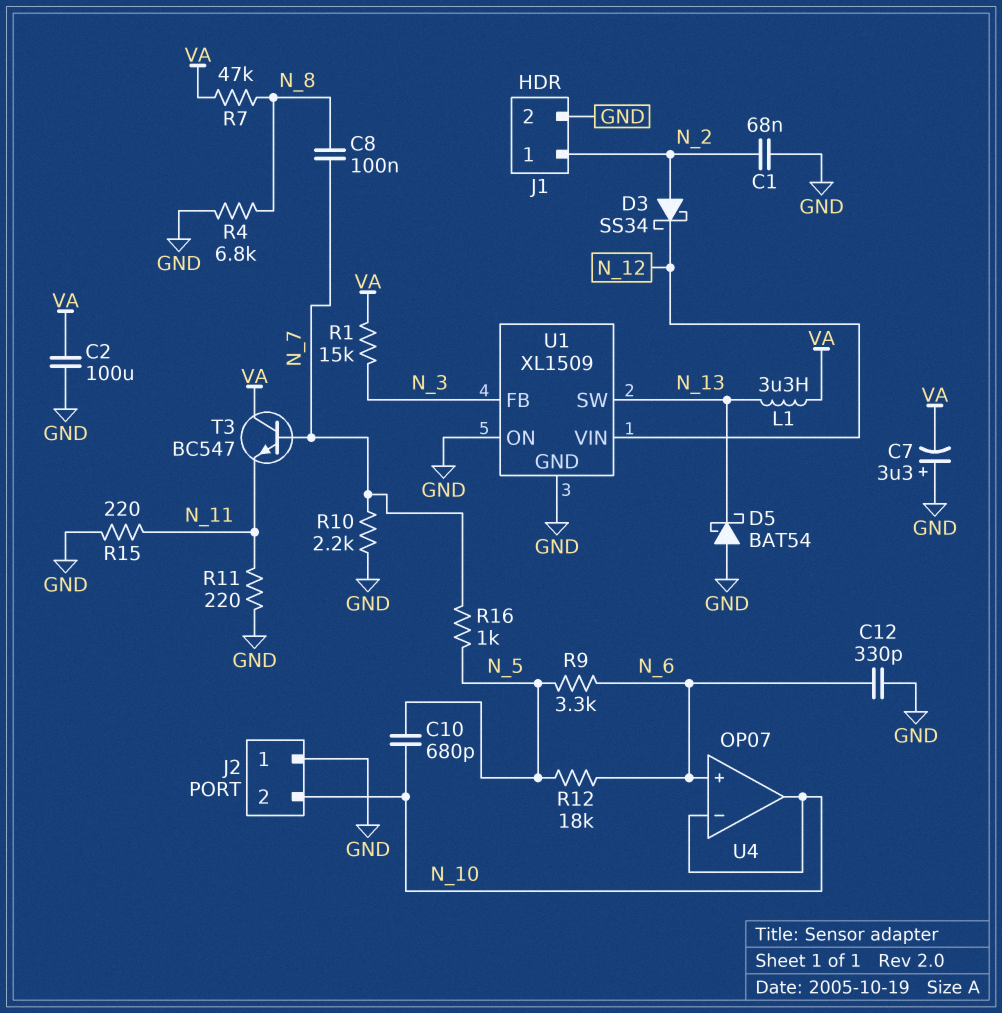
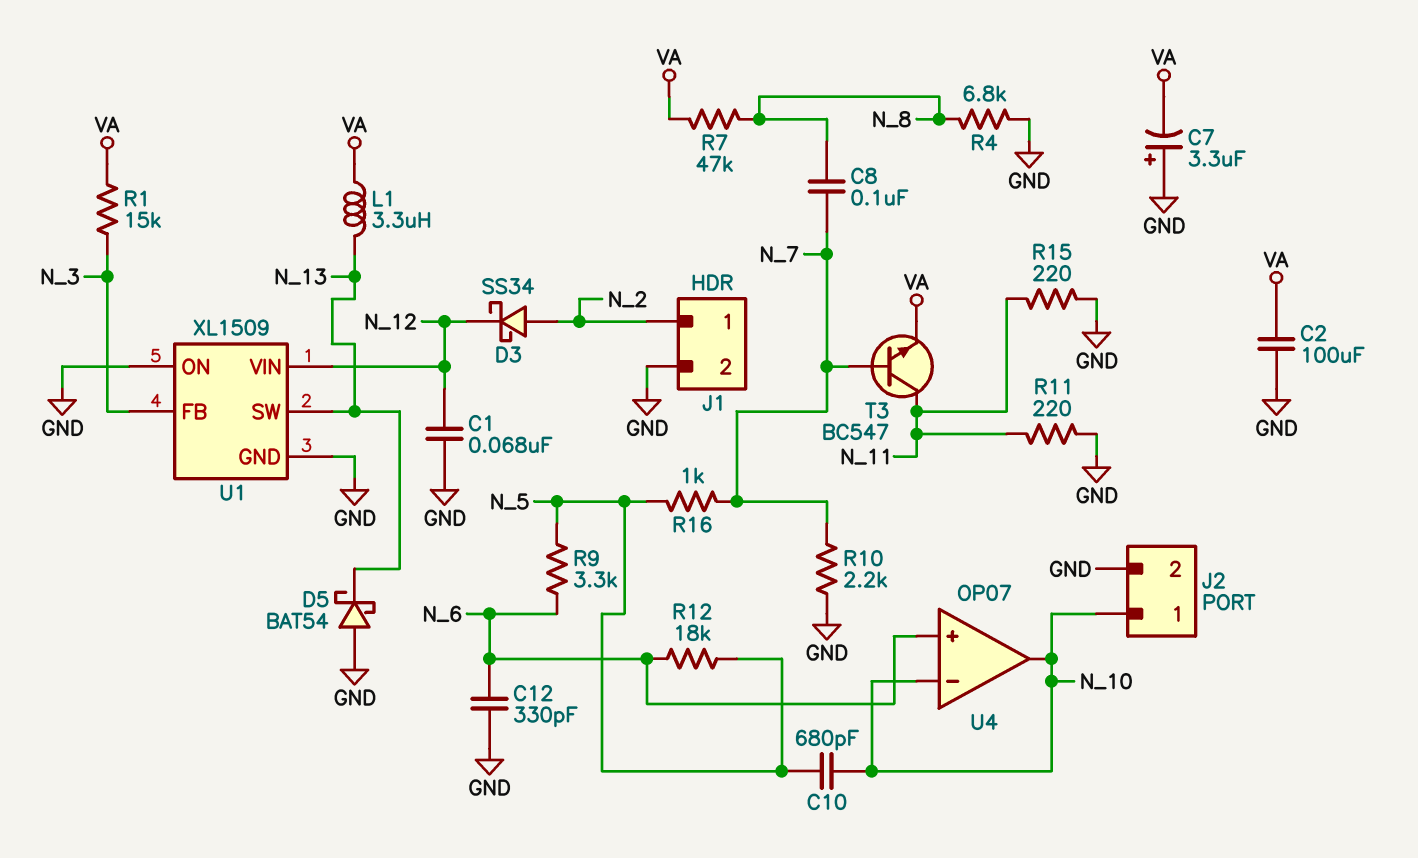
C1: 68nF (GND, N_2) -> 68nF (GND, N_12)
J2 pin 1: GND -> N_10
J2 pin 2: N_10 -> GND
T3: NPN BC547 (B N_7, C VA, E N_11) -> NPN BC547 (B N_7, C N_11, E VA)

